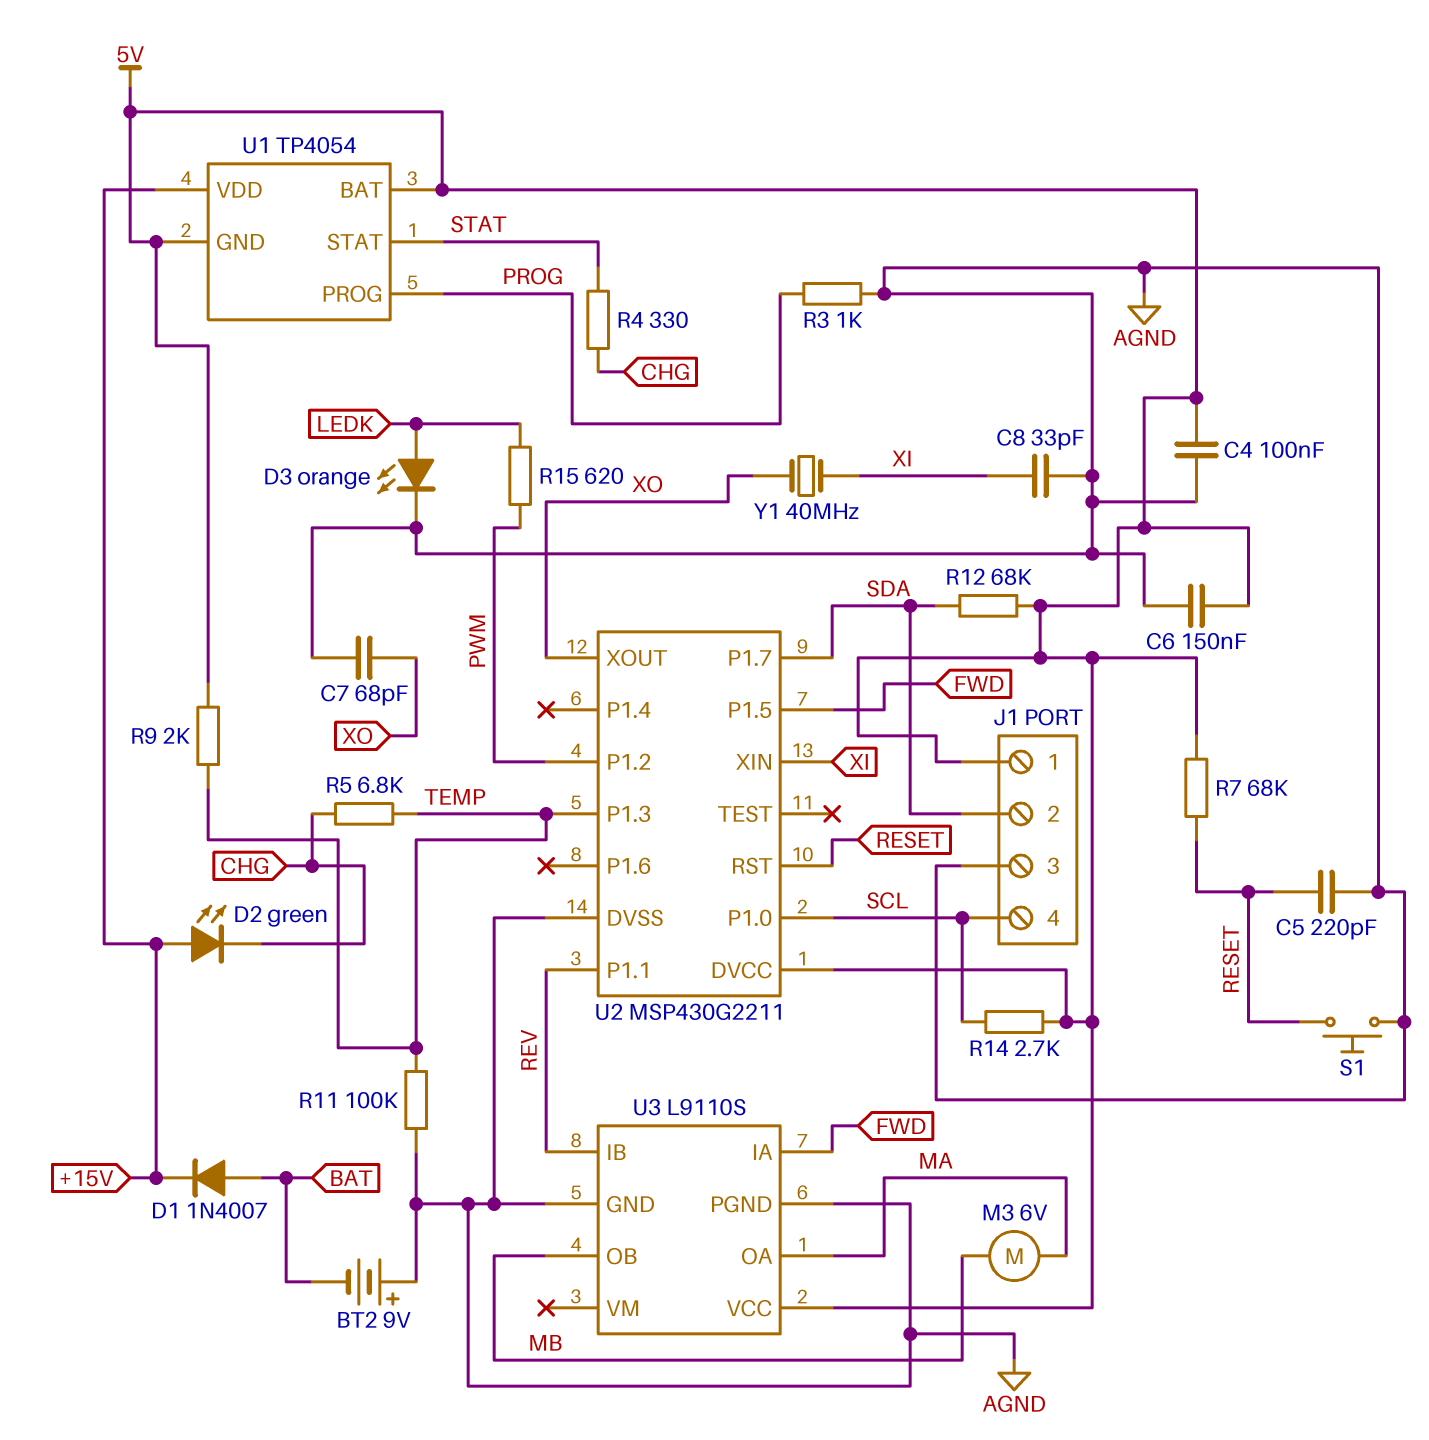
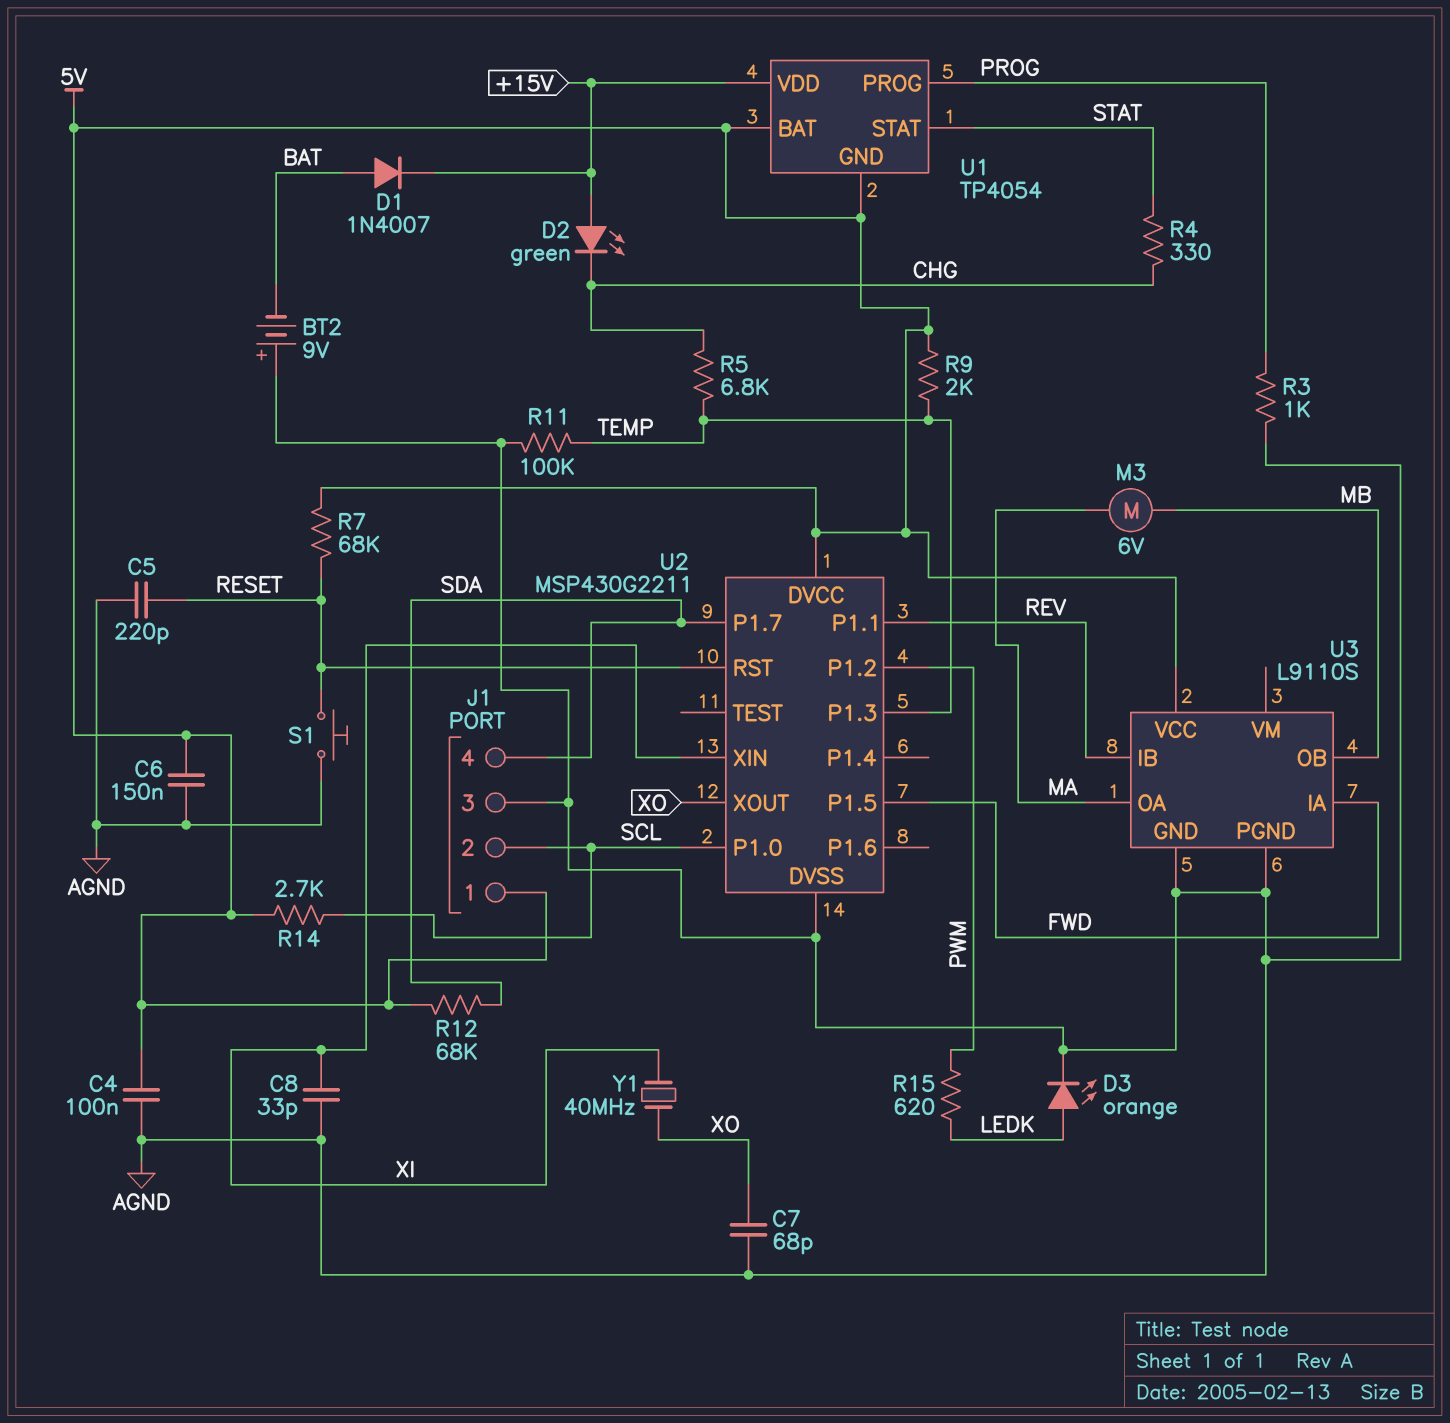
J1 pin 2: SDA -> SCL
J1 pin 4: SCL -> SDA

